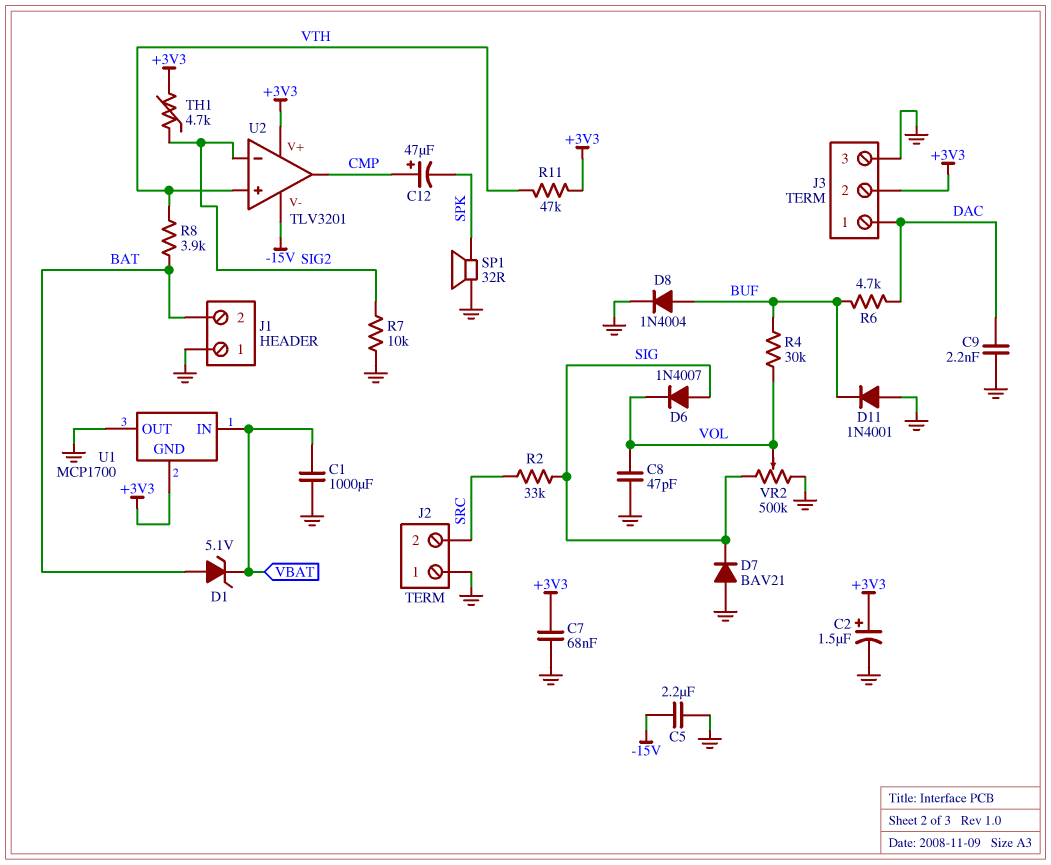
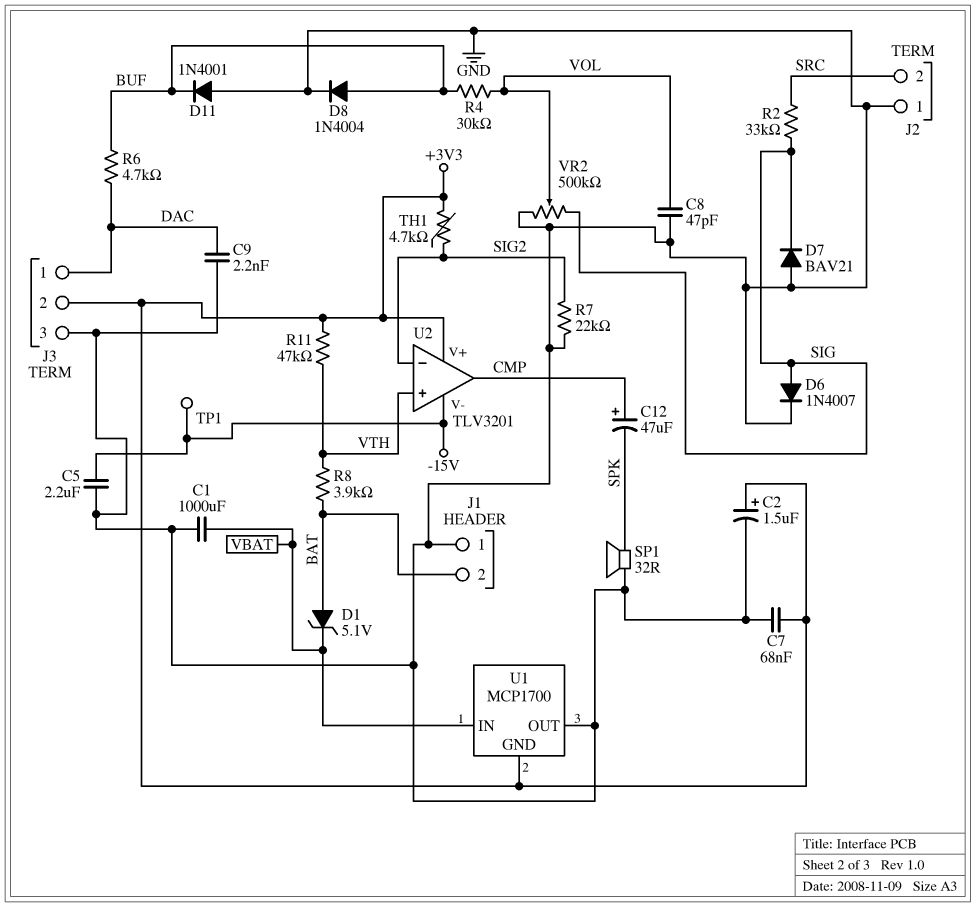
D6: diode 1N4007 (A SIG, K VOL) -> diode 1N4007 (A SIG, K GND)
R7: 10k (GND, SIG2) -> 22k (GND, SIG2)
TP1: none -> test point (-15V)

